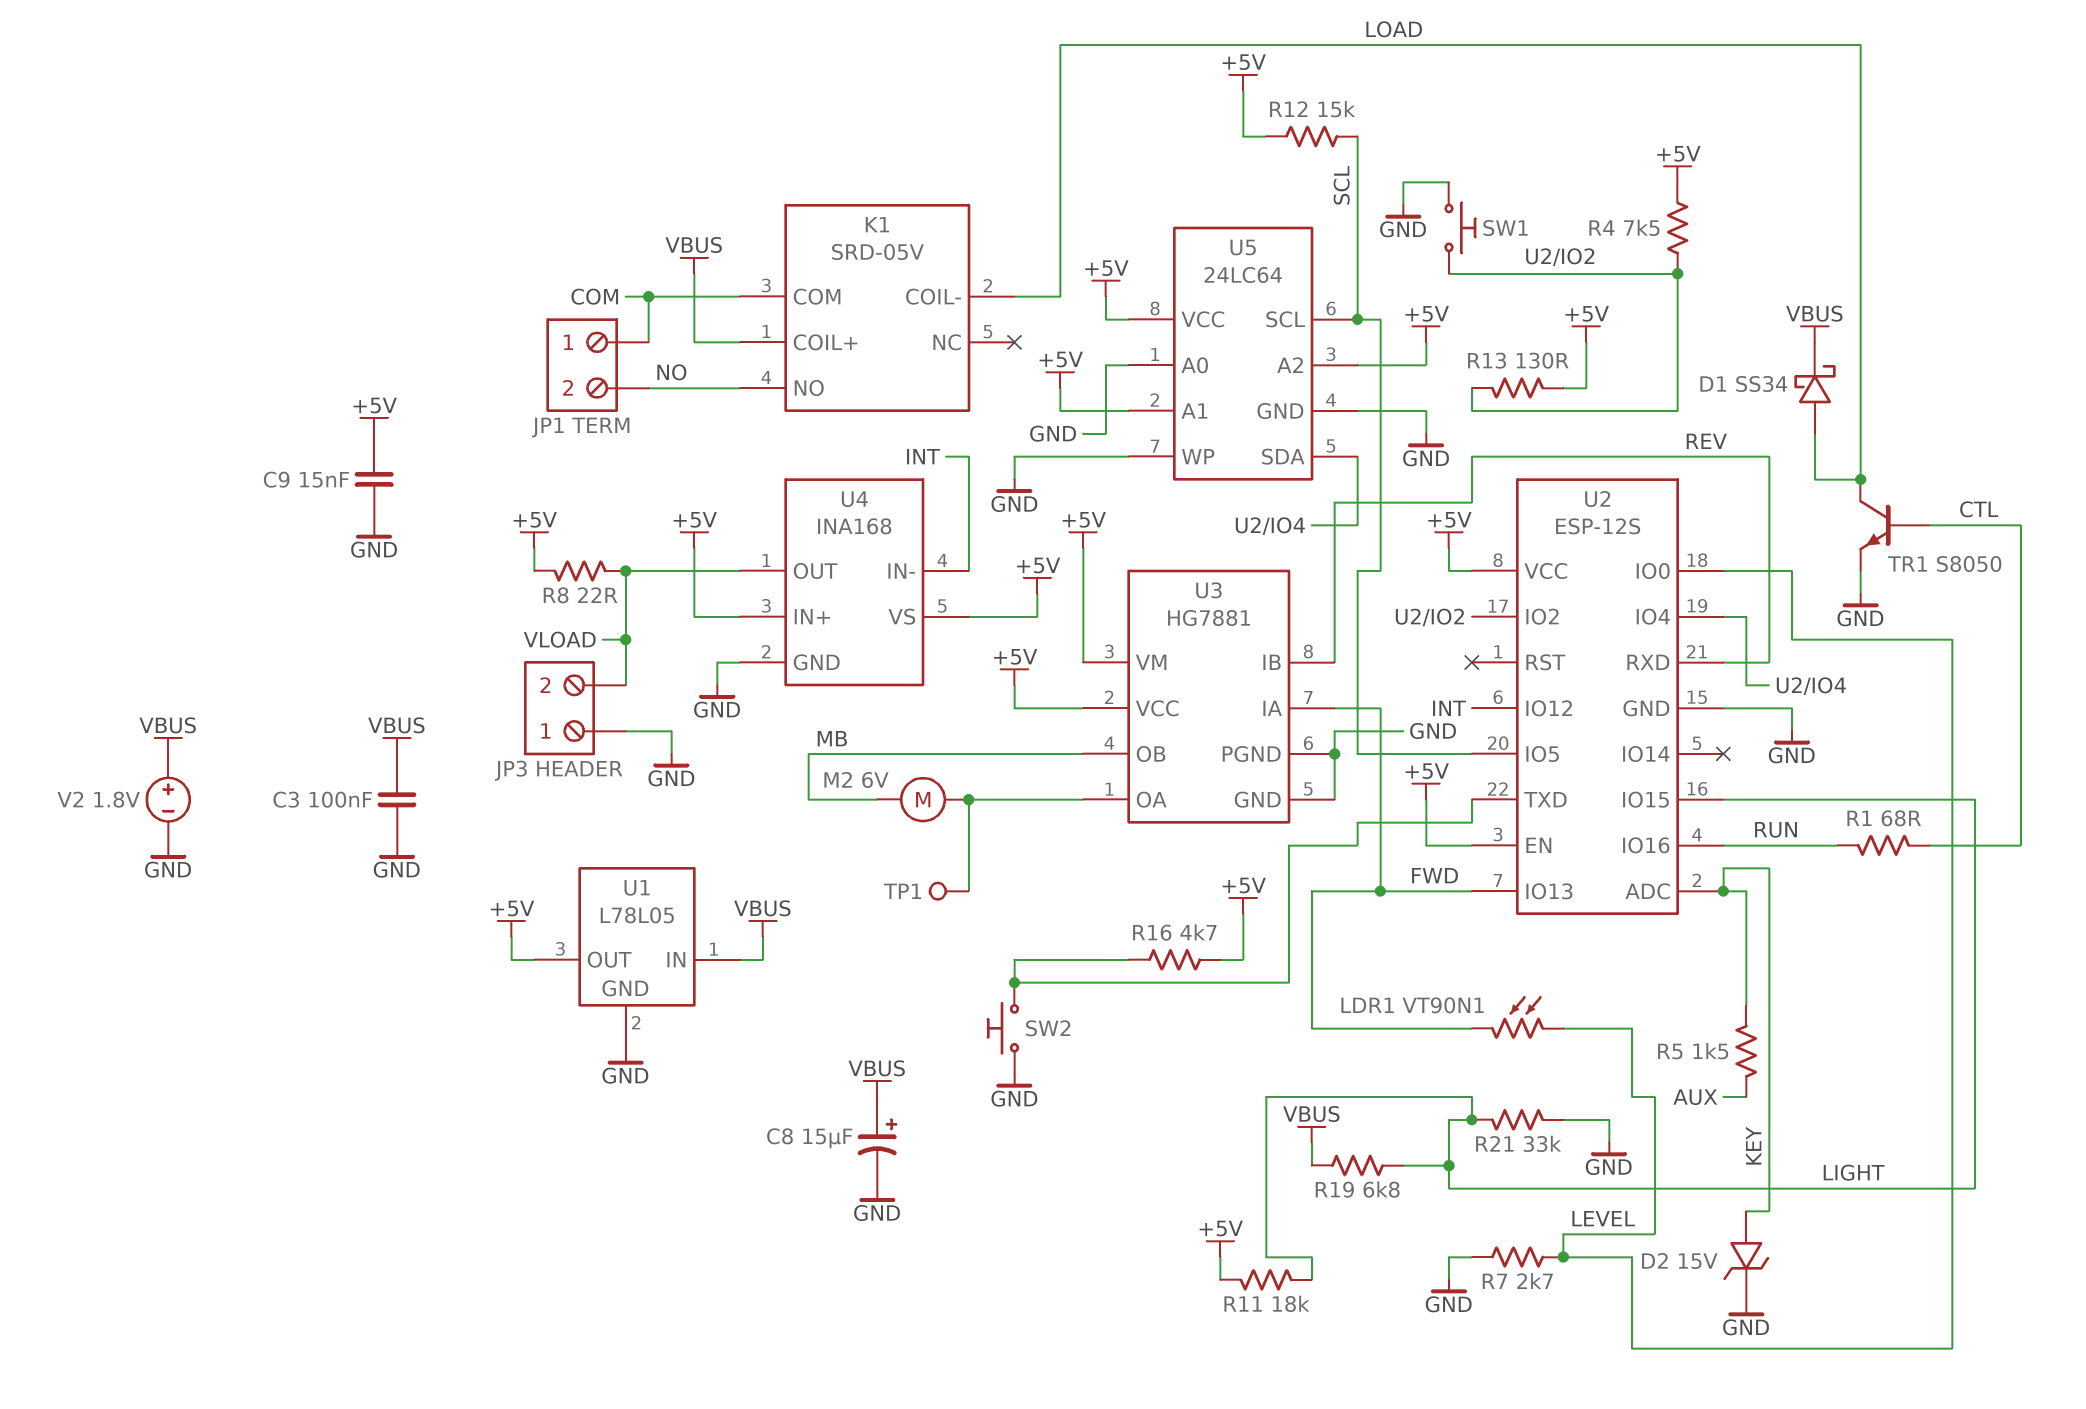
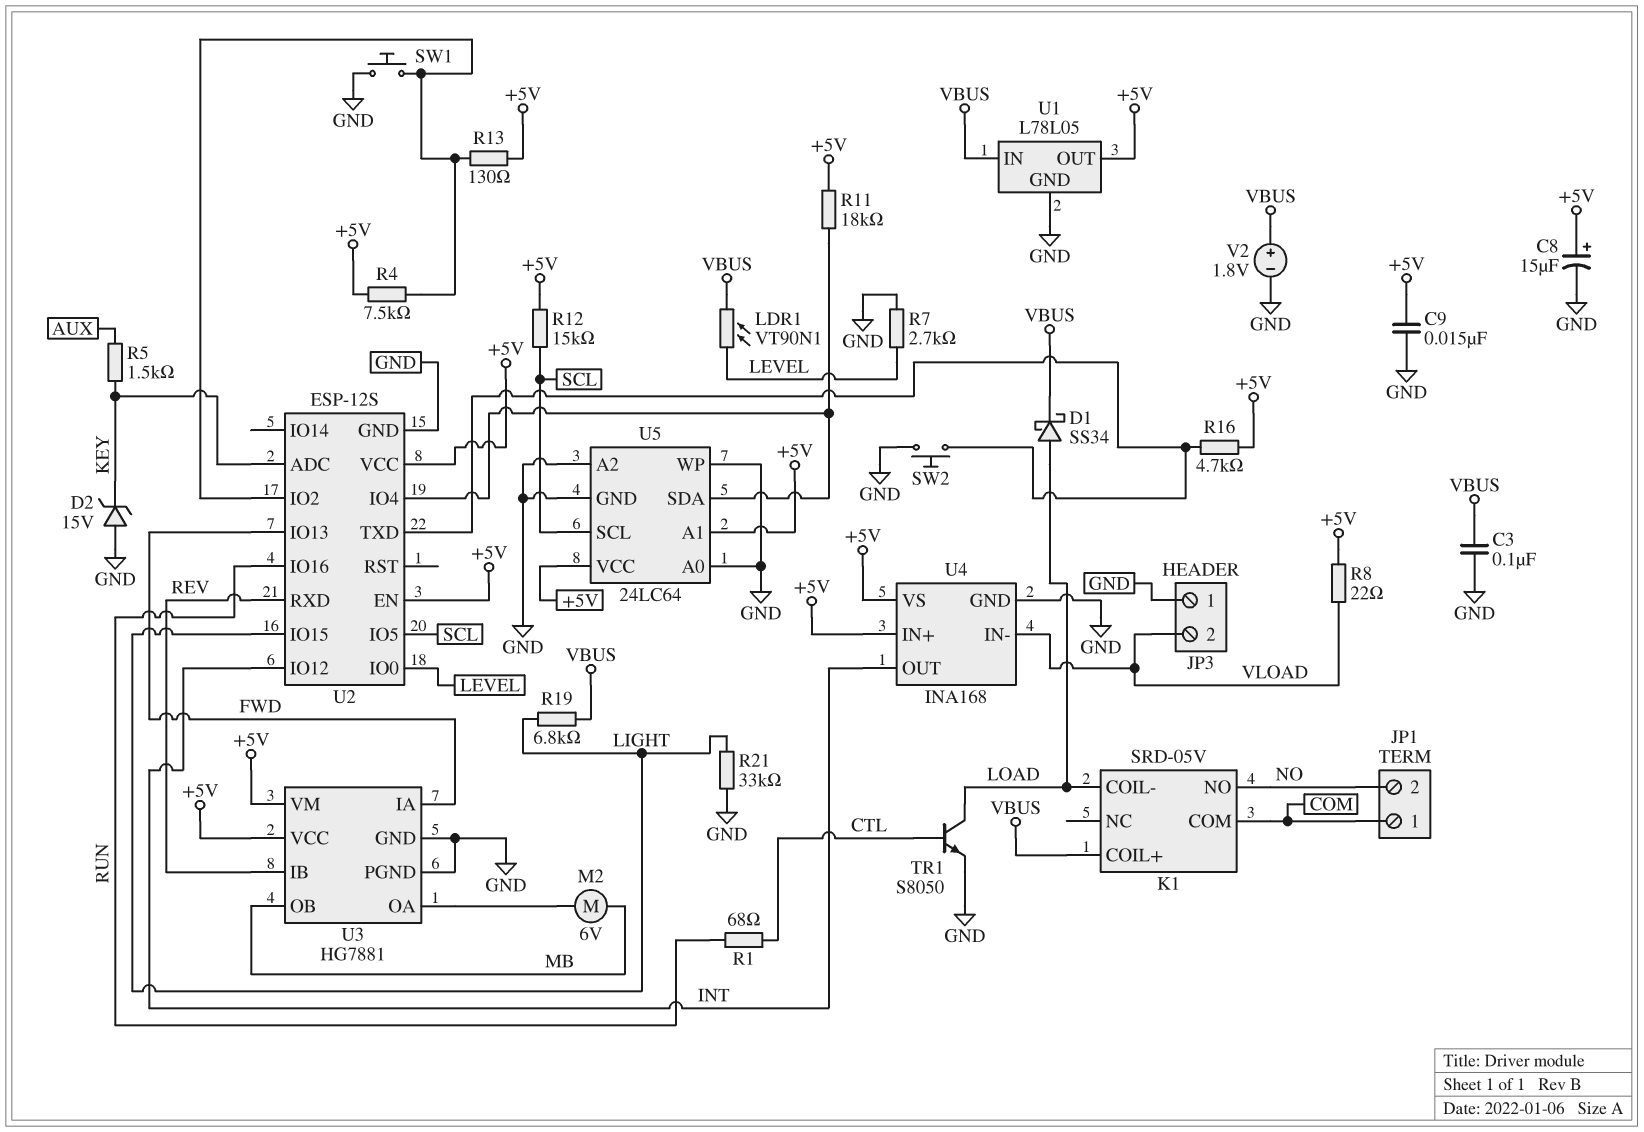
C8: 15uF (plus VBUS, minus GND) -> 15uF (plus +5V, minus GND)
D2: zener 15V (A KEY, K GND) -> zener 15V (A GND, K KEY)
LDR1: VT90N1 (FWD, LEVEL) -> VT90N1 (LEVEL, VBUS)
R11: 18k (+5V, LIGHT) -> 18k (+5V, U2/IO4)
TP1: test point (U3/OA) -> none
U4 pin IN-: INT -> VLOAD
U4 pin OUT: VLOAD -> INT
U5 pin A2: +5V -> GND

